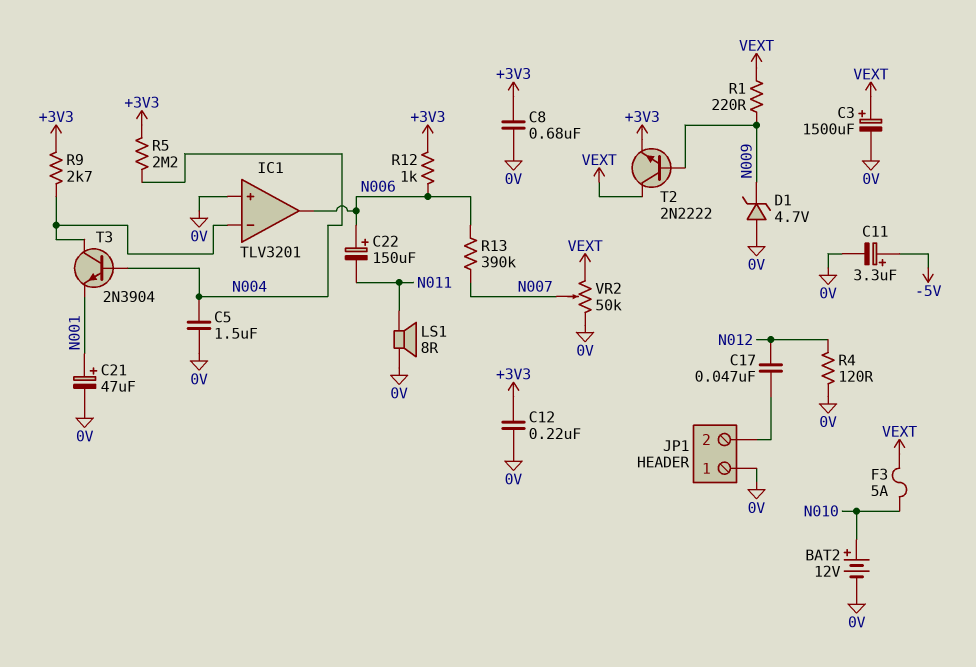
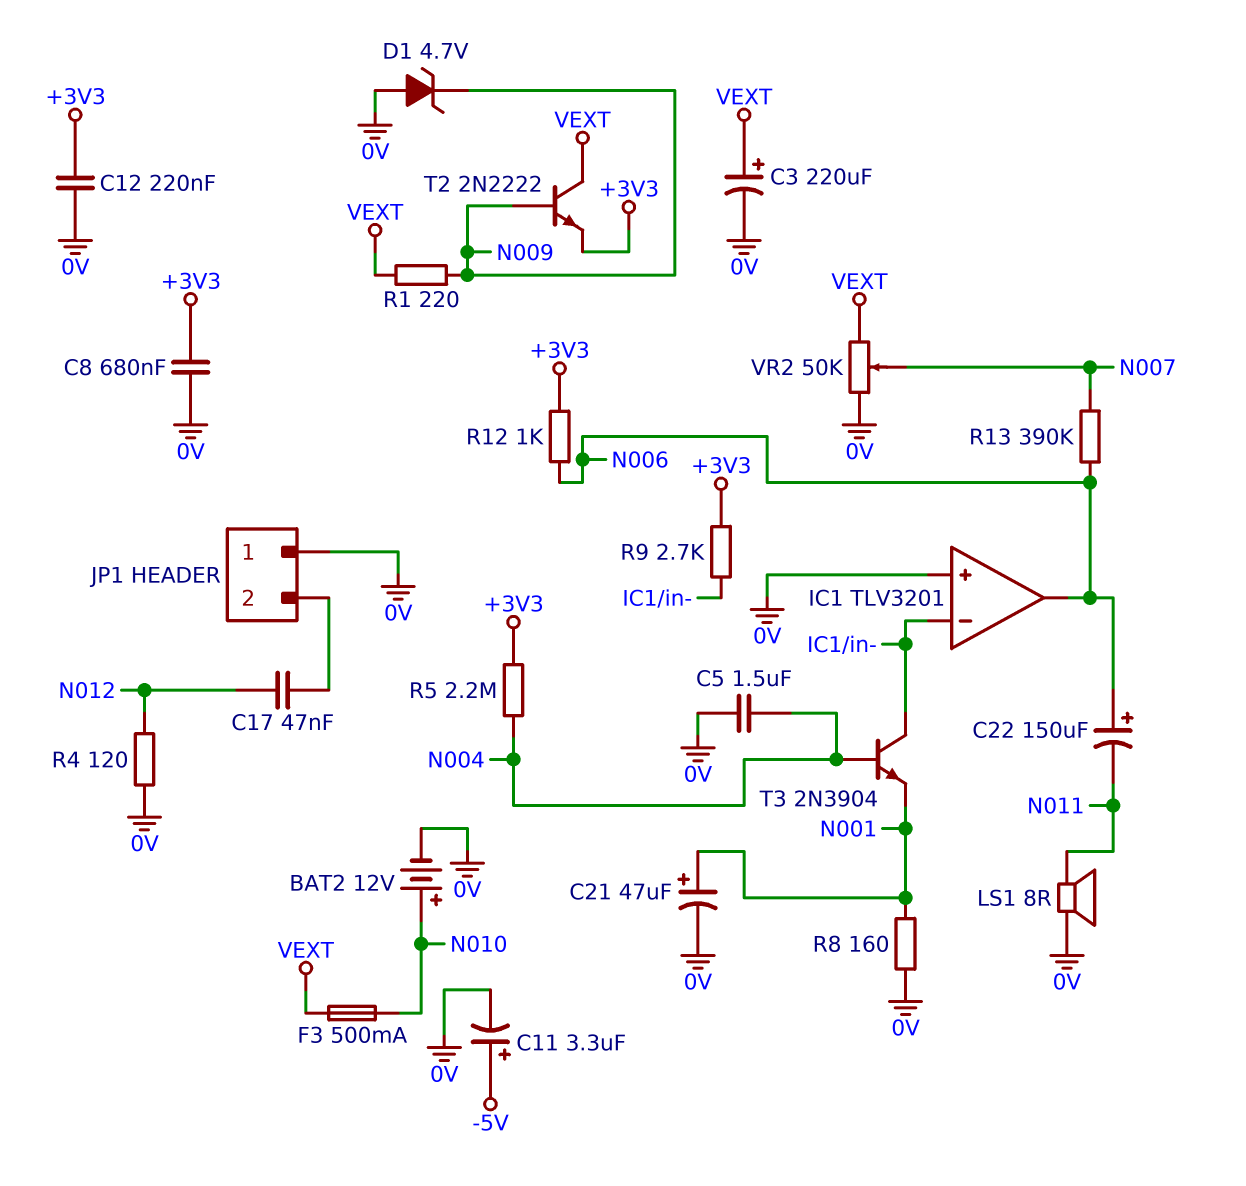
C3: 1500uF (plus VEXT, minus 0V) -> 220uF (plus VEXT, minus 0V)
F3: 5A (N010, VEXT) -> 500mA (N010, VEXT)
R8: none -> 160 (0V, N001)

